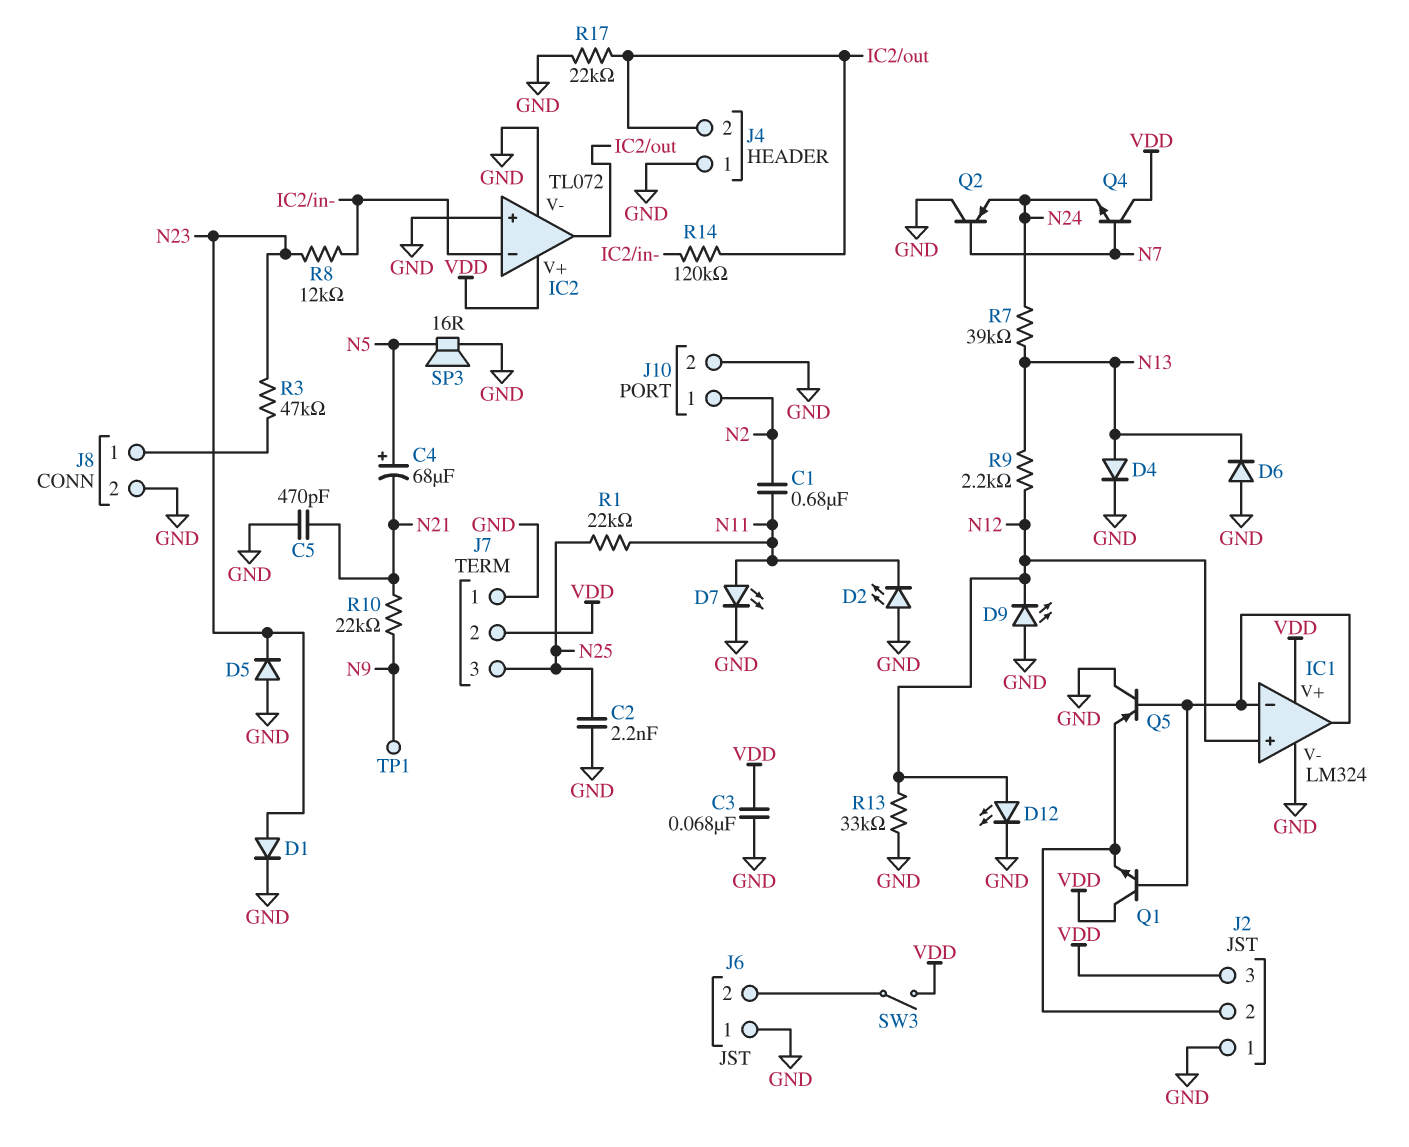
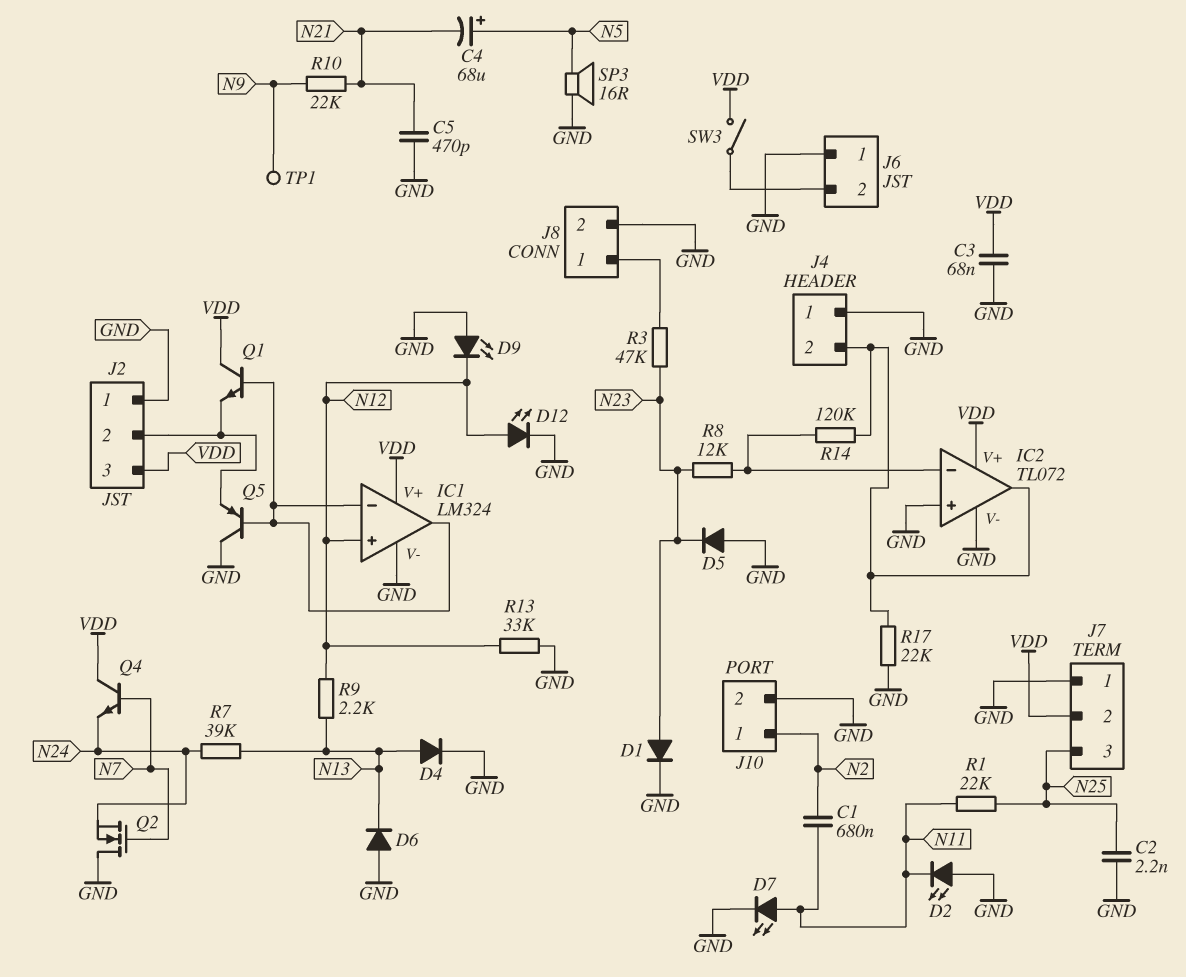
Q2: PNP (B N7, C GND, E N24) -> NMOS (G N7, D GND, S N24)

